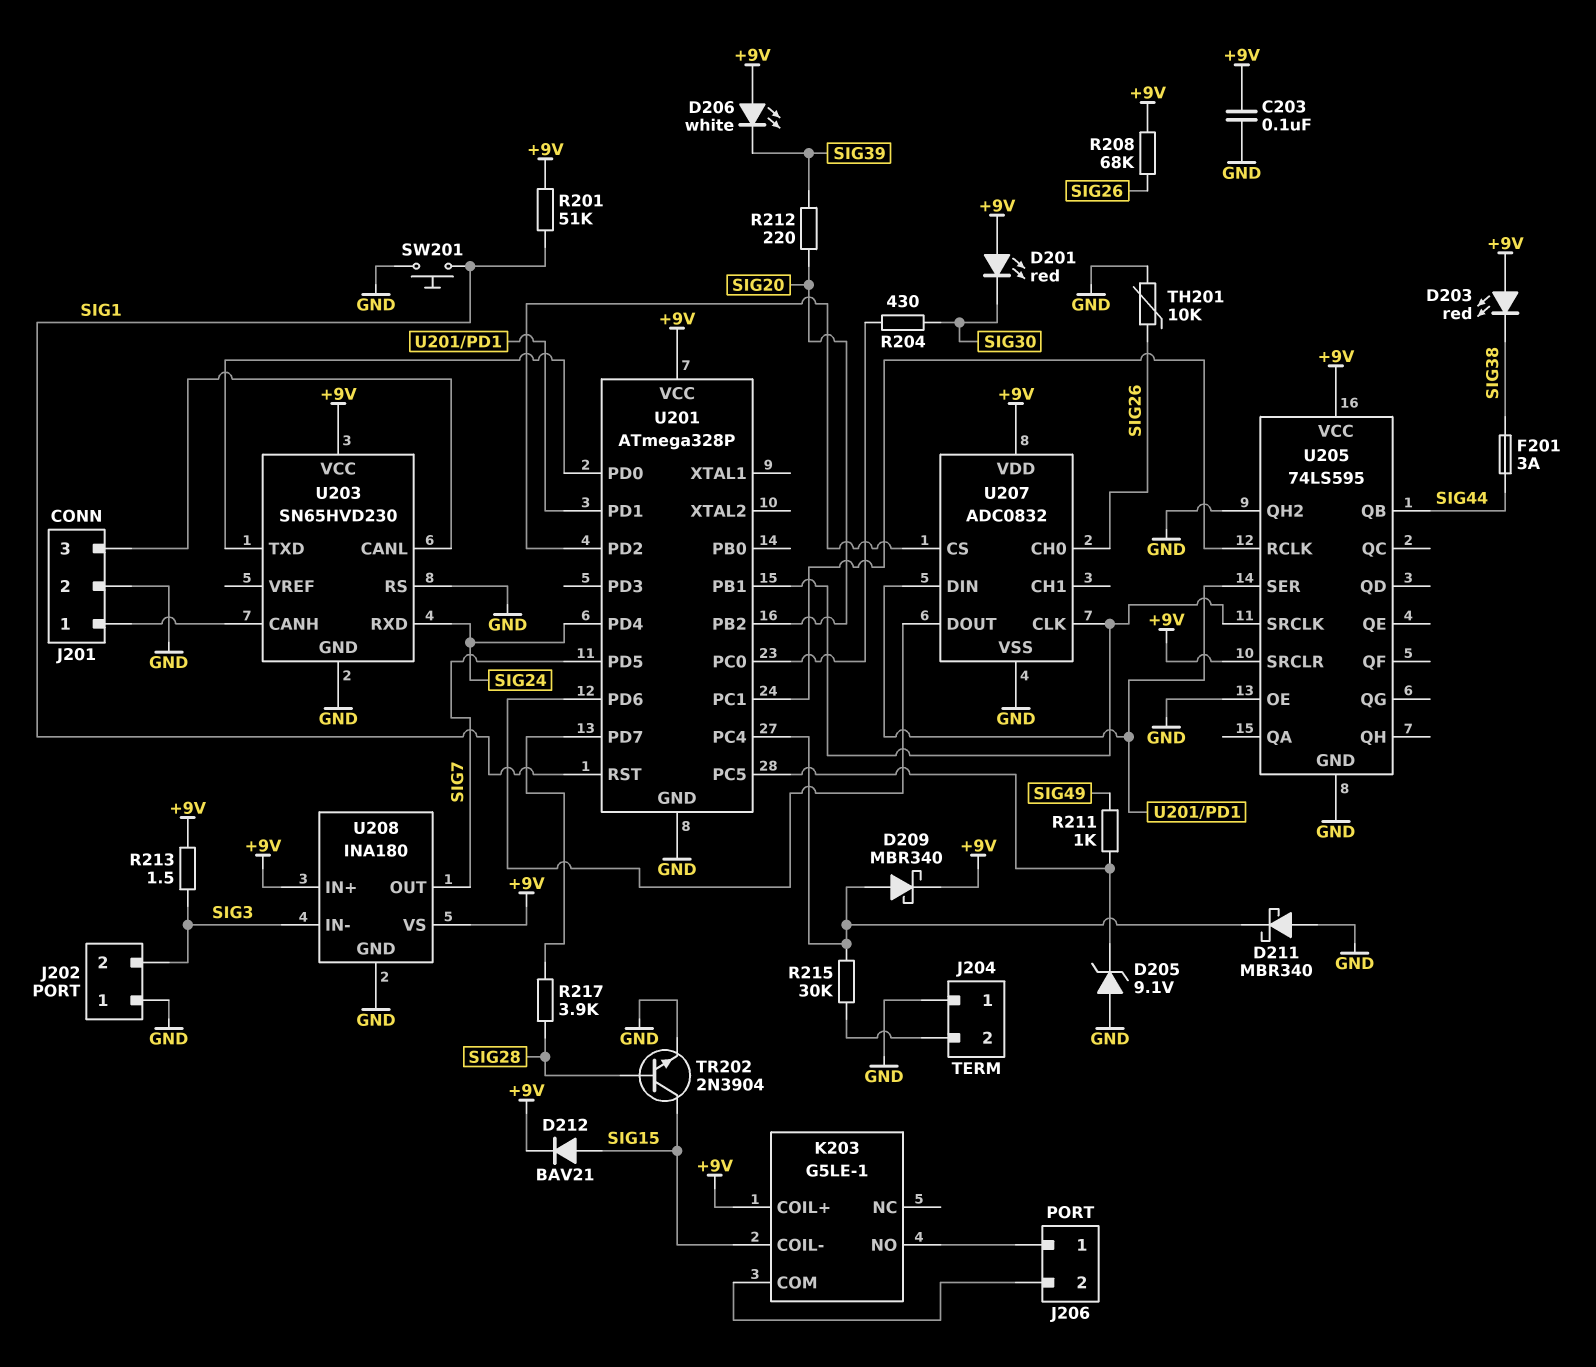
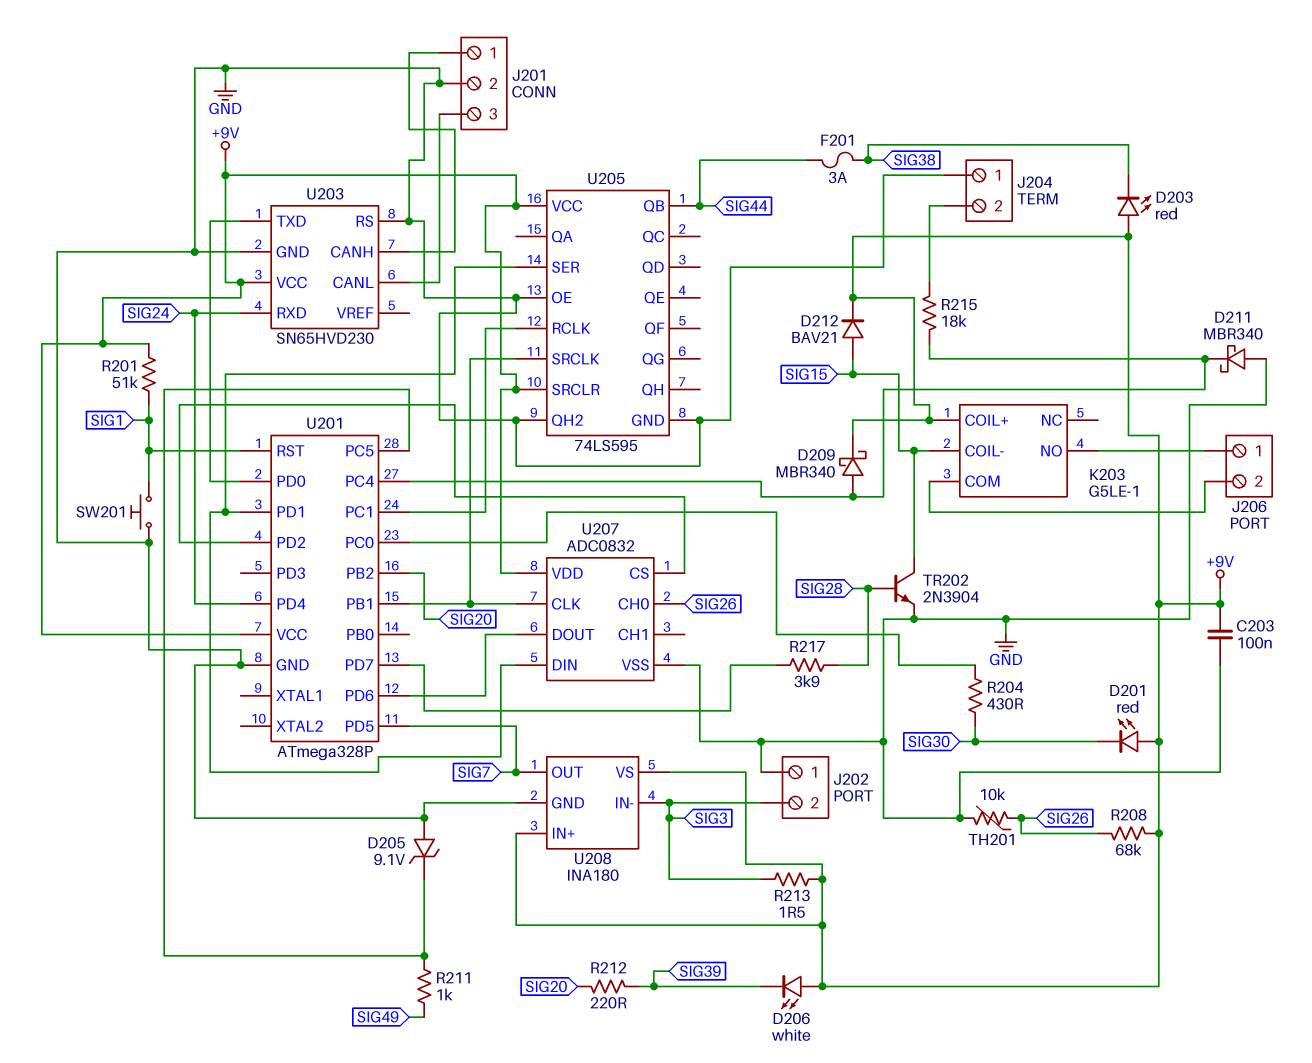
R215: 30k (J204/2, U201/PC4) -> 18k (J204/2, U201/PC4)

